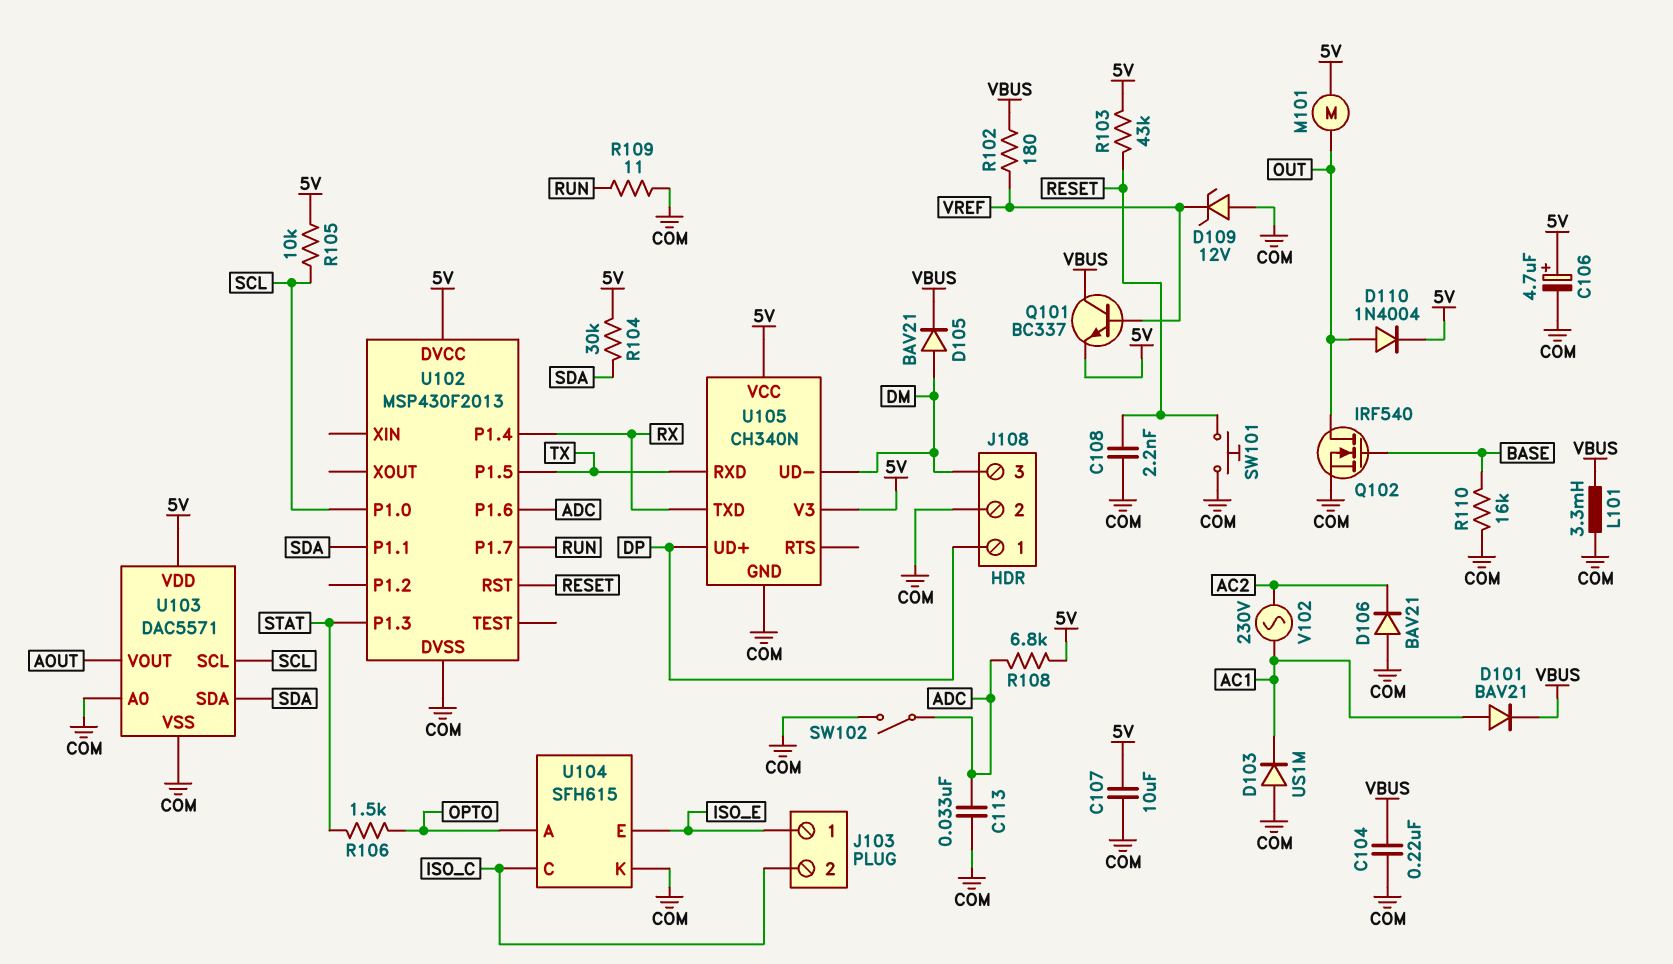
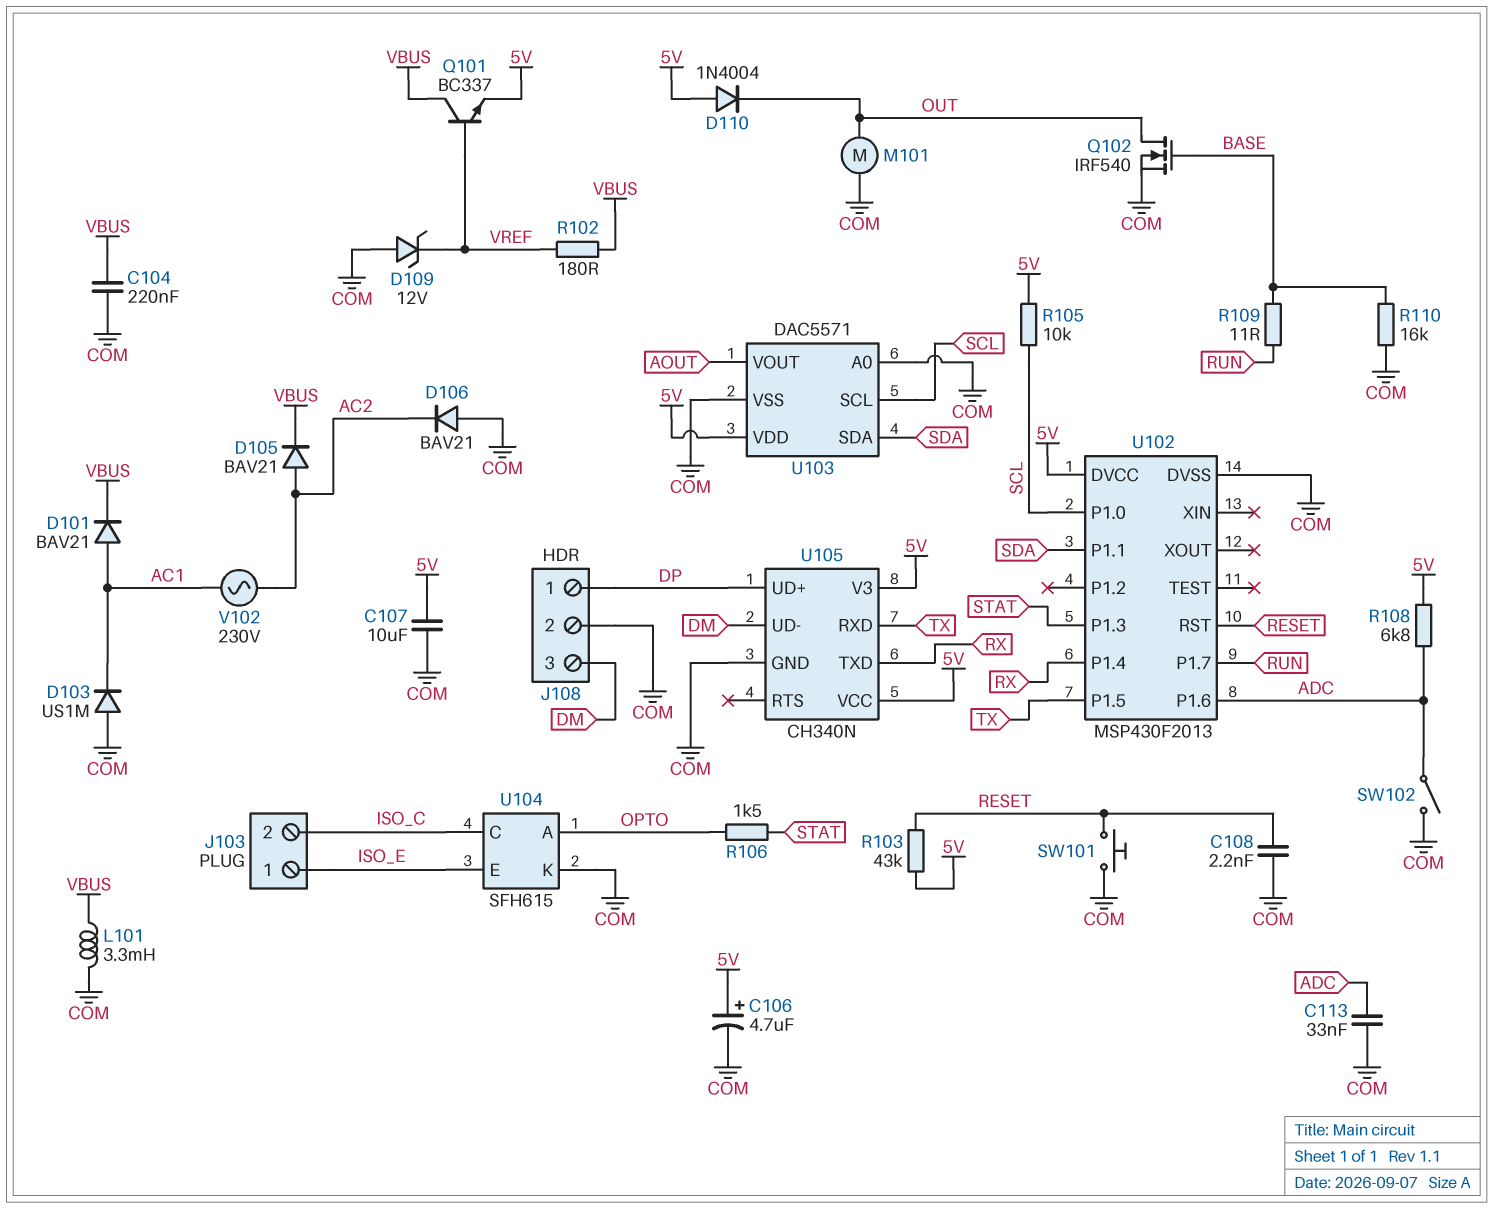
D105: diode BAV21 (A DM, K VBUS) -> diode BAV21 (A AC2, K VBUS)
D110: diode 1N4004 (A OUT, K 5V) -> diode 1N4004 (A 5V, K OUT)
M101: motor (5V, OUT) -> motor (COM, OUT)
R104: 30k (5V, SDA) -> none
R109: 11 (COM, RUN) -> 11 (BASE, RUN)

